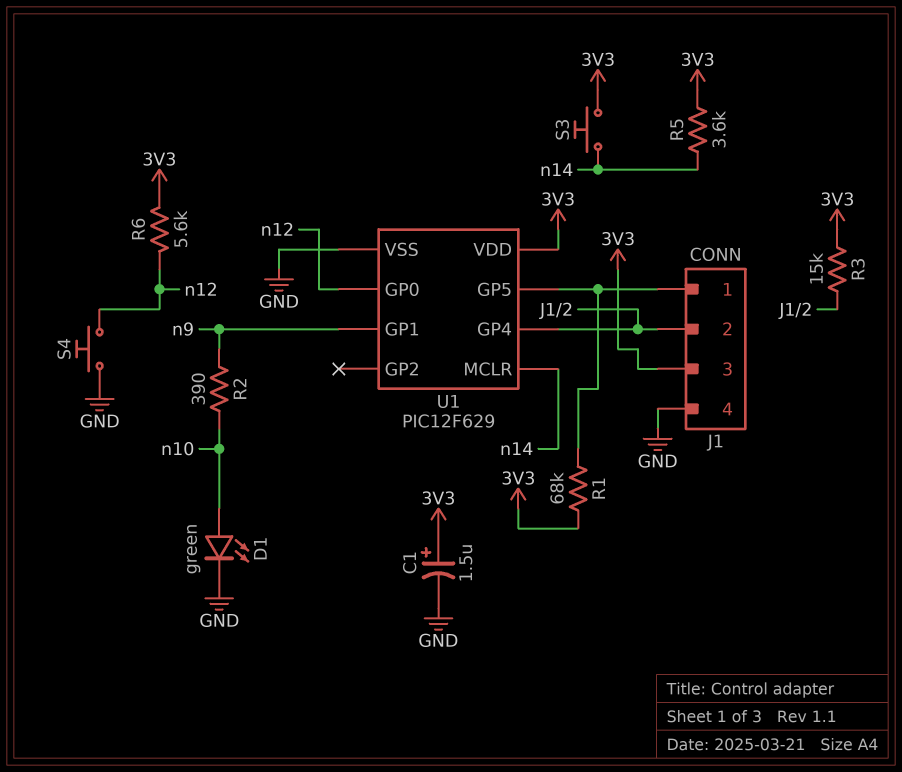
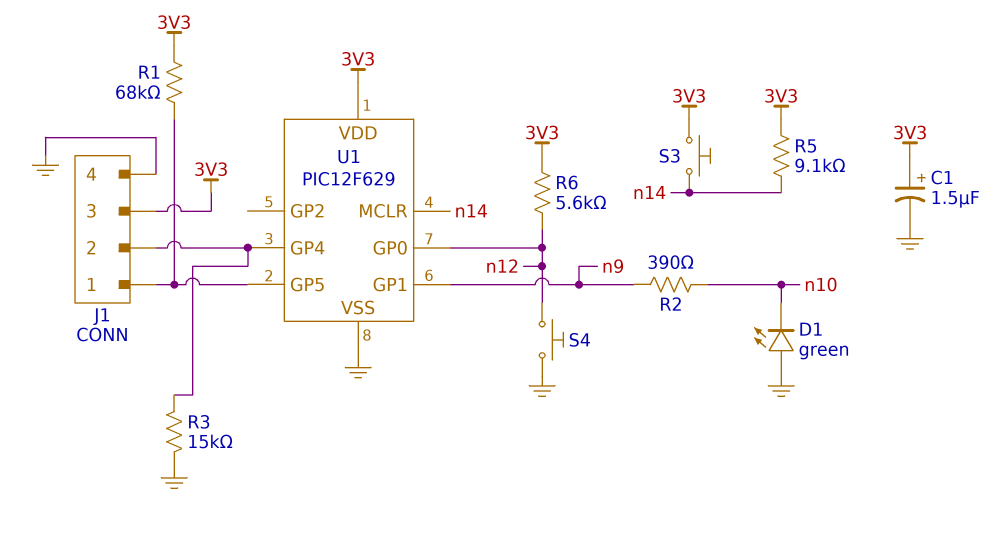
D1: LED green (A n10, K GND) -> LED green (A GND, K n10)
R3: 15k (3V3, J1/2) -> 15k (GND, J1/2)
R5: 3.6k (3V3, n14) -> 9.1k (3V3, n14)

